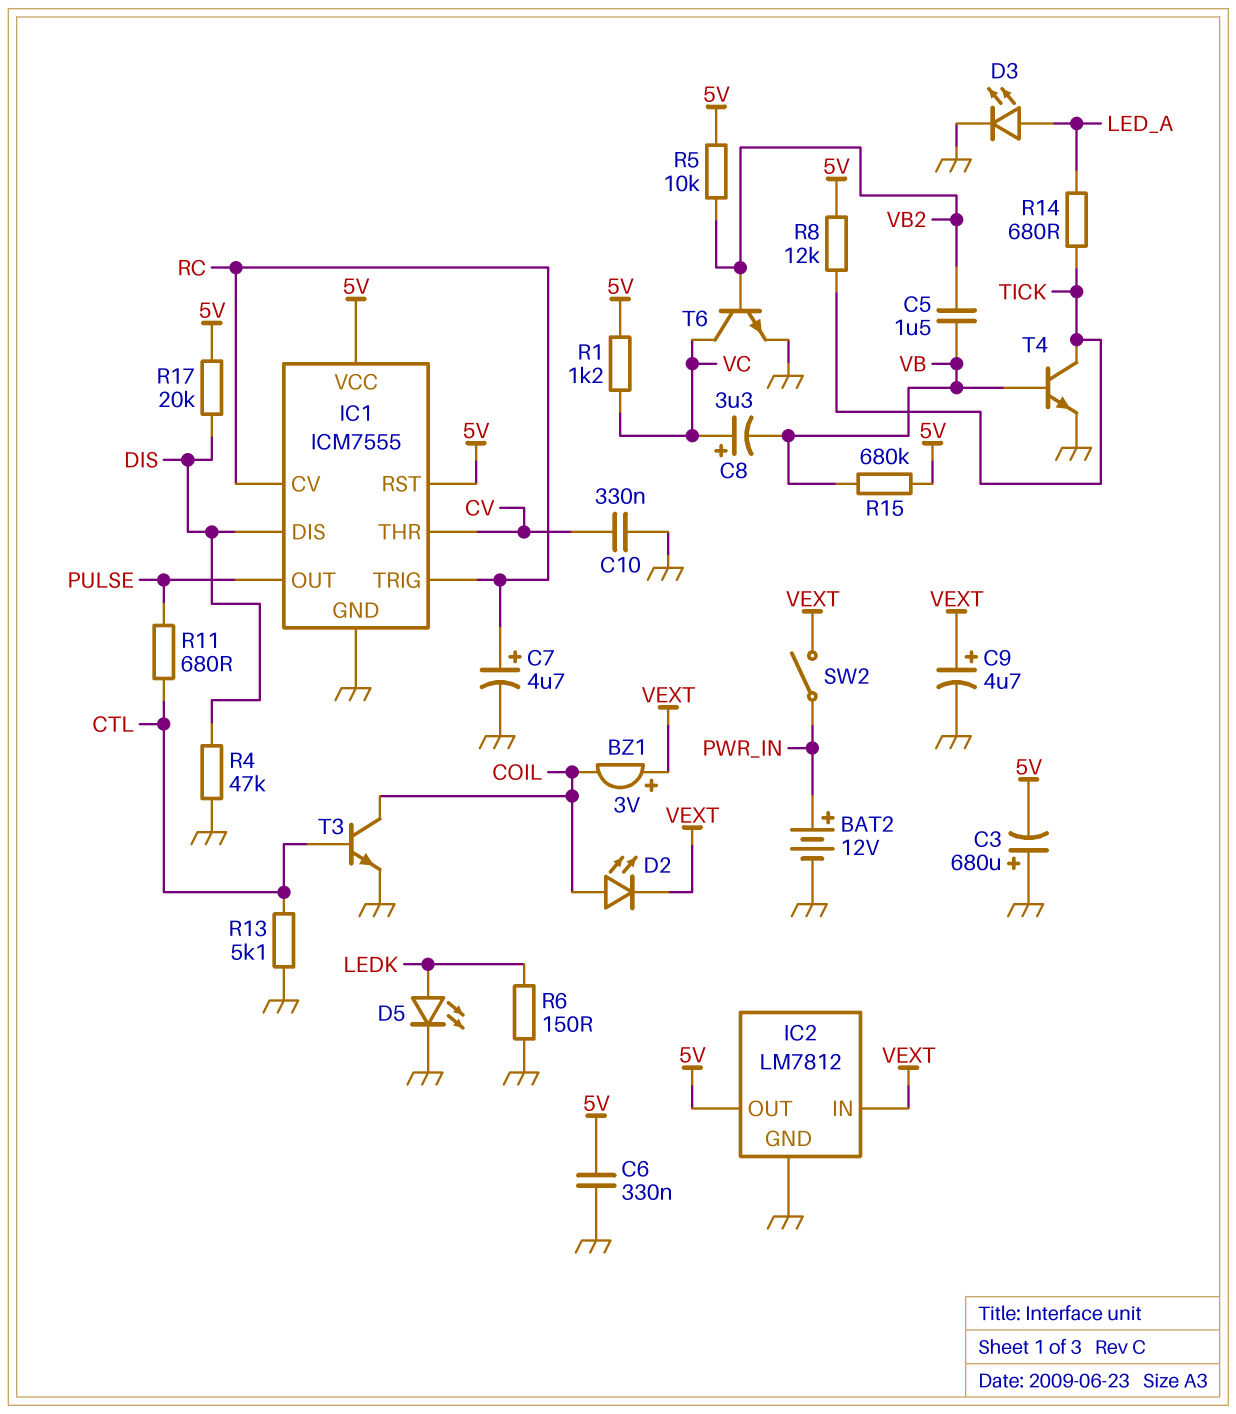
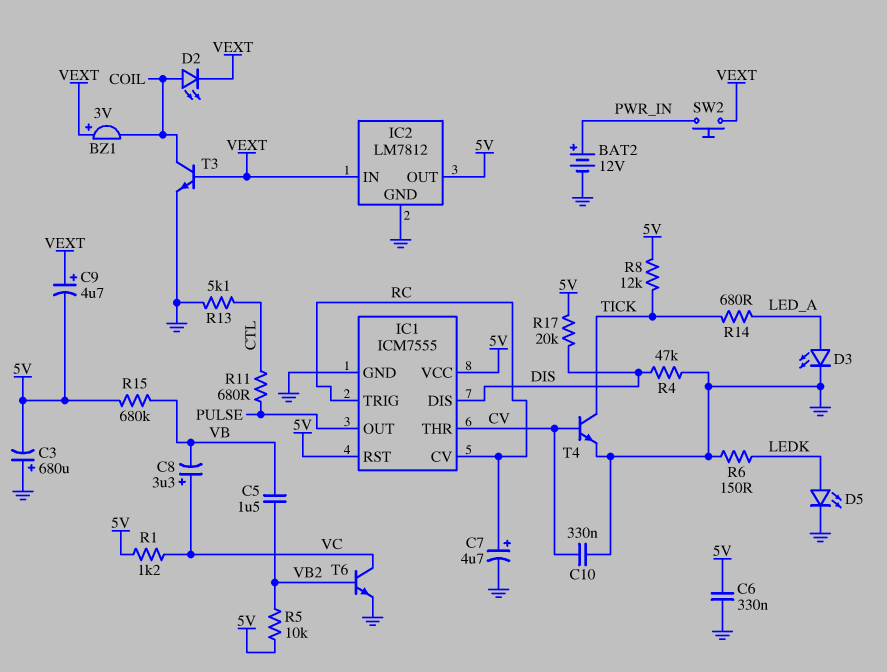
C9: 4.7uF (plus VEXT, minus GND) -> 4.7uF (plus VEXT, minus 5V)
SW2: switch (PWR_IN, VEXT) -> button (PWR_IN, VEXT)
T3: NPN (B CTL, C COIL, E GND) -> NPN (B VEXT, C COIL, E GND)
T4: NPN (B VB, C TICK, E GND) -> NPN (B CV, C TICK, E GND)

